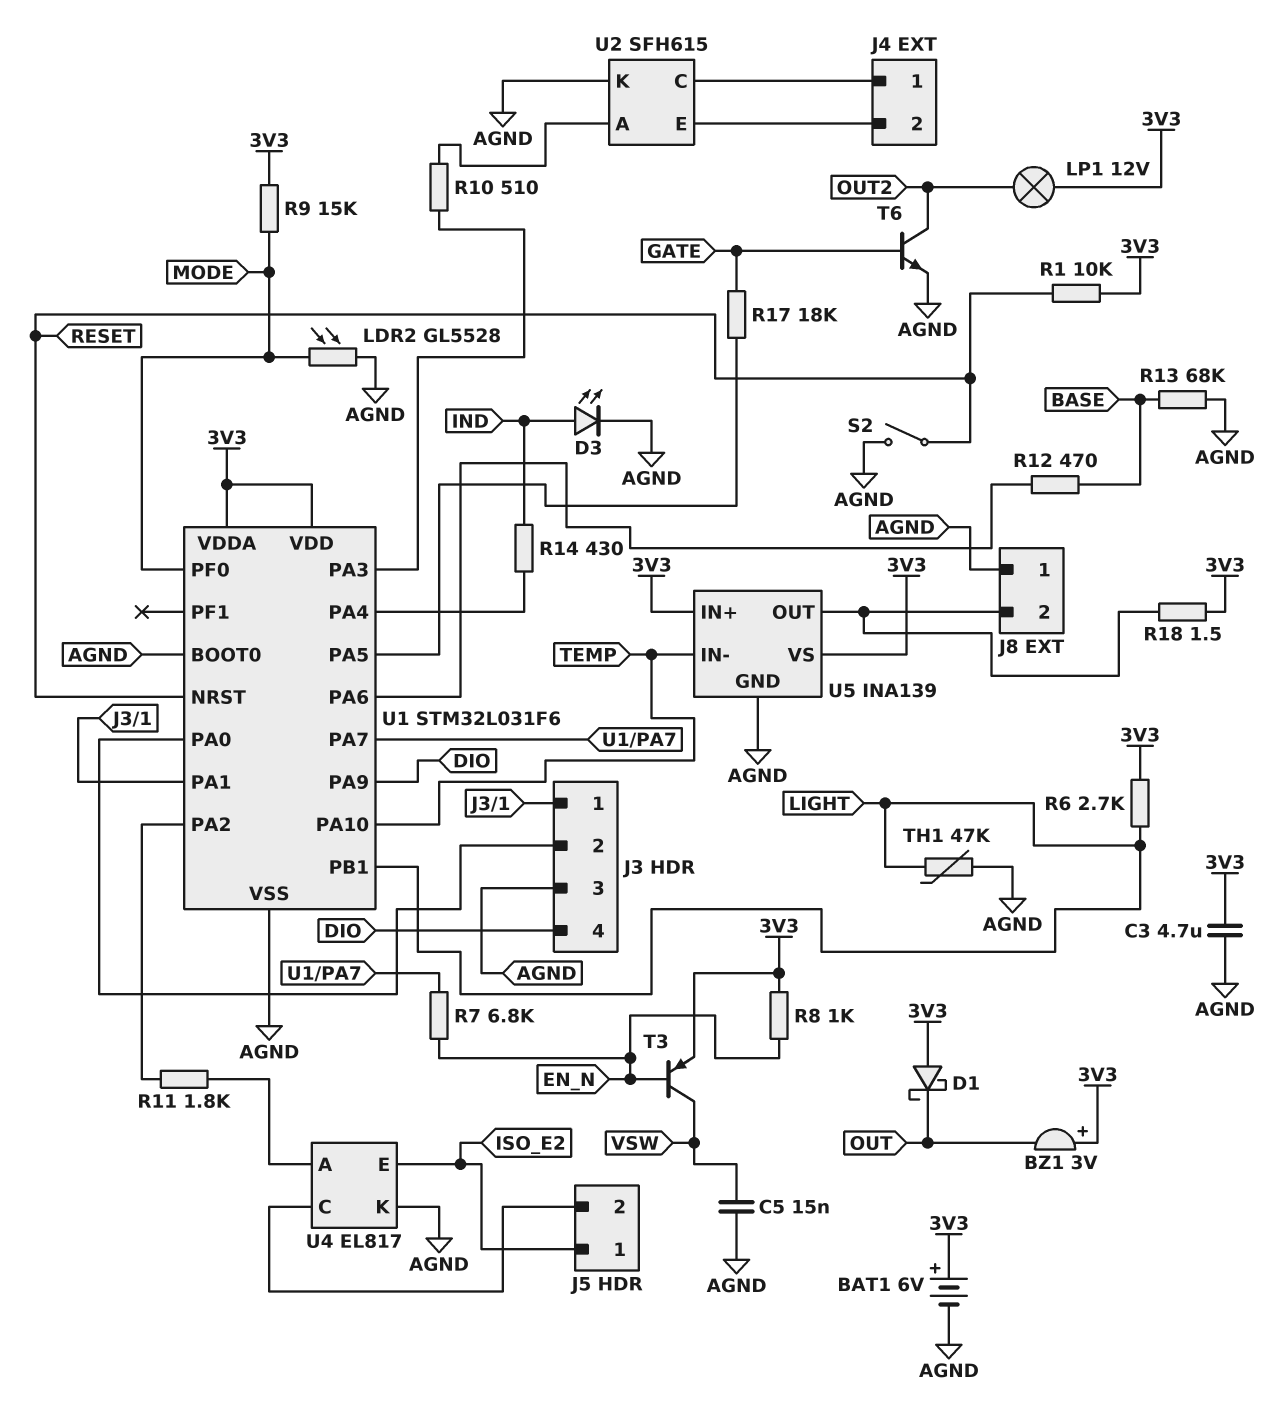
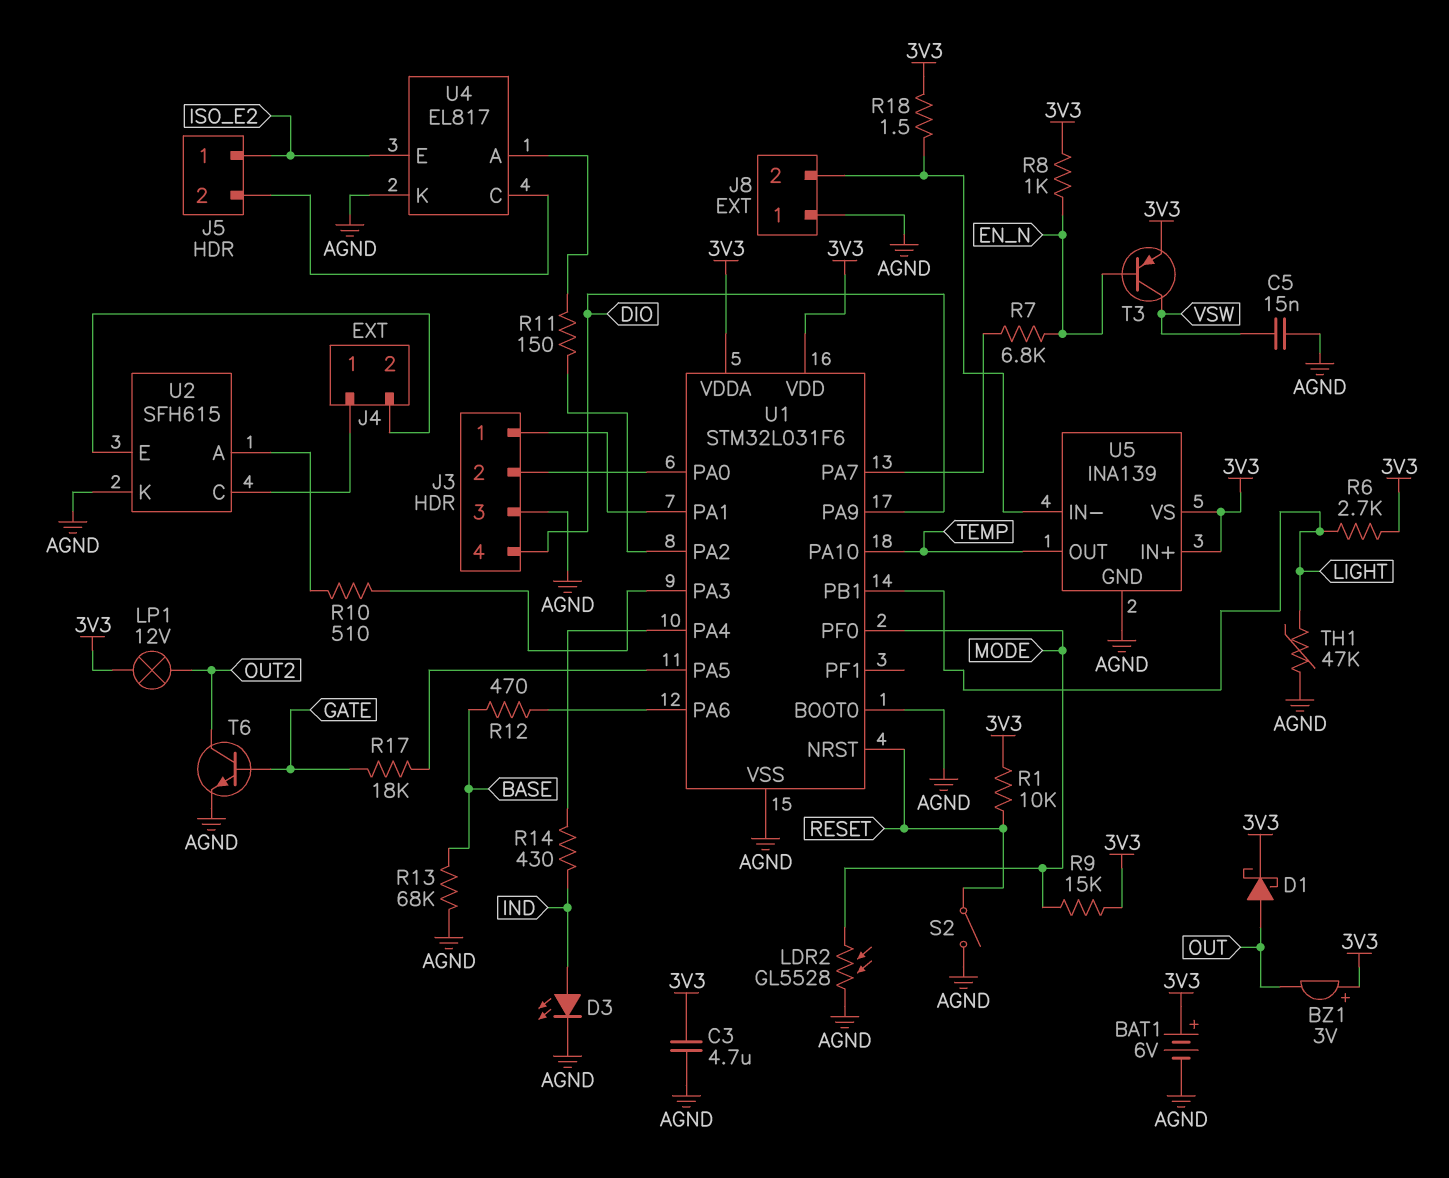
D1: schottky (A 3V3, K OUT) -> schottky (A OUT, K 3V3)
R11: 1.8k (U1/PA2, U4/A) -> 150 (U1/PA2, U4/A)
U5 pin IN-: TEMP -> J8/2
U5 pin OUT: J8/2 -> TEMP

